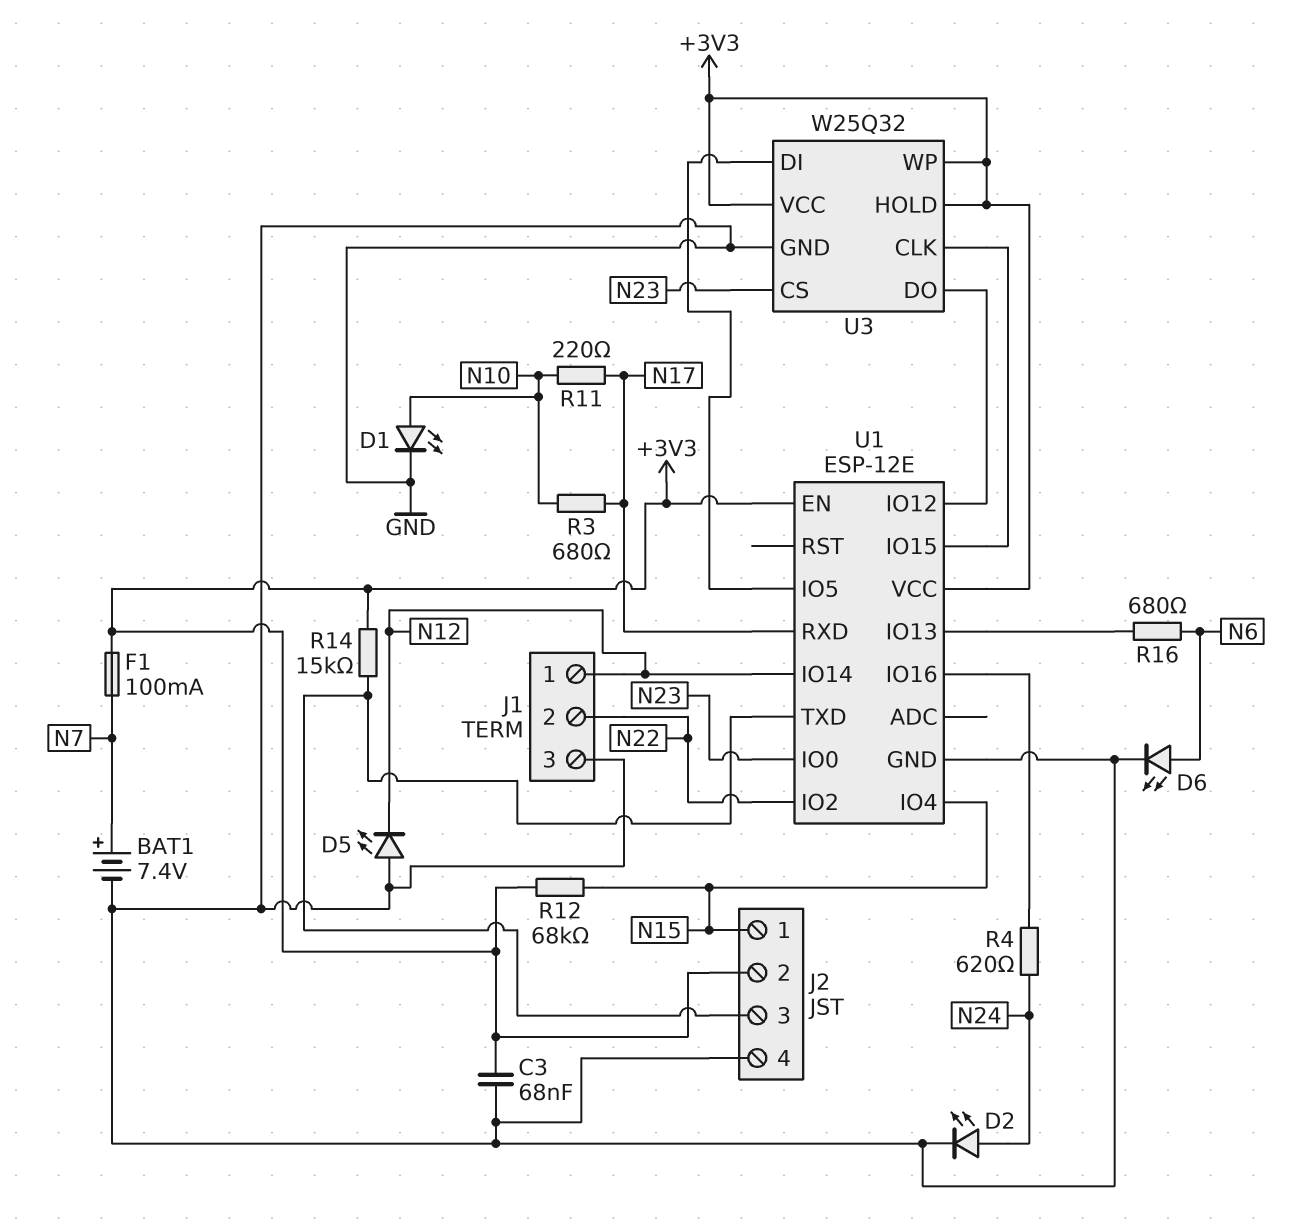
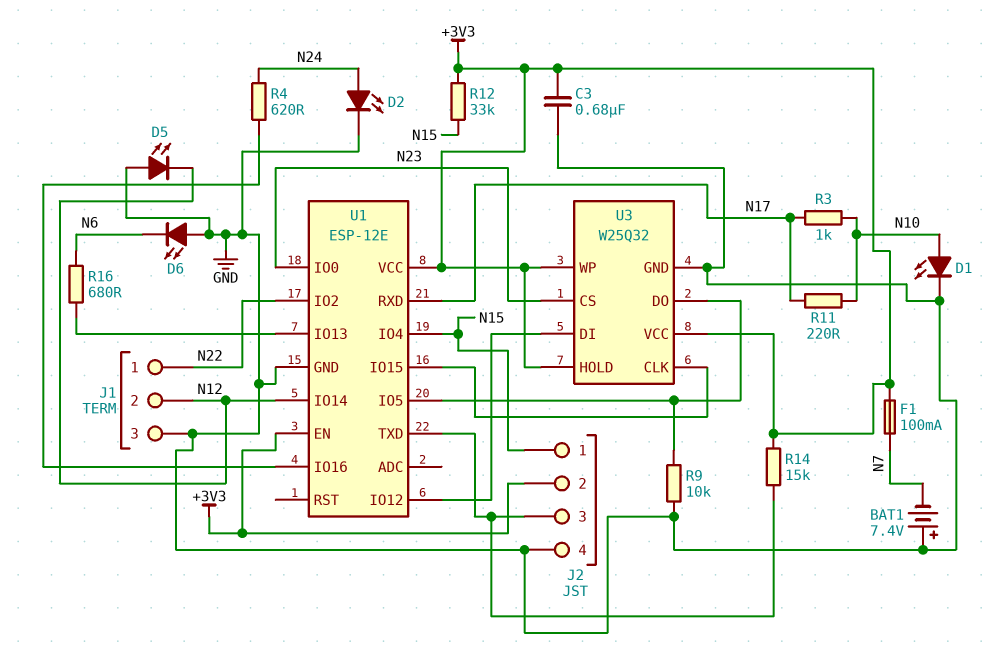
BAT1: 7.4V (plus N7, minus GND) -> 7.4V (plus GND, minus N7)
C3: 68nF (+3V3, GND) -> 680nF (+3V3, GND)
D6: LED (A N6, K GND) -> LED (A GND, K N6)
J1 pin 1: N12 -> N22
J1 pin 2: N22 -> N12
R3: 680 (N10, N17) -> 1k (N10, N17)
R9: none -> 10k (GND, U1/IO5)
R12: 68k (+3V3, N15) -> 33k (+3V3, N15)
U3 pin DI: U1/IO5 -> U1/IO12
U3 pin DO: U1/IO12 -> U1/IO5

